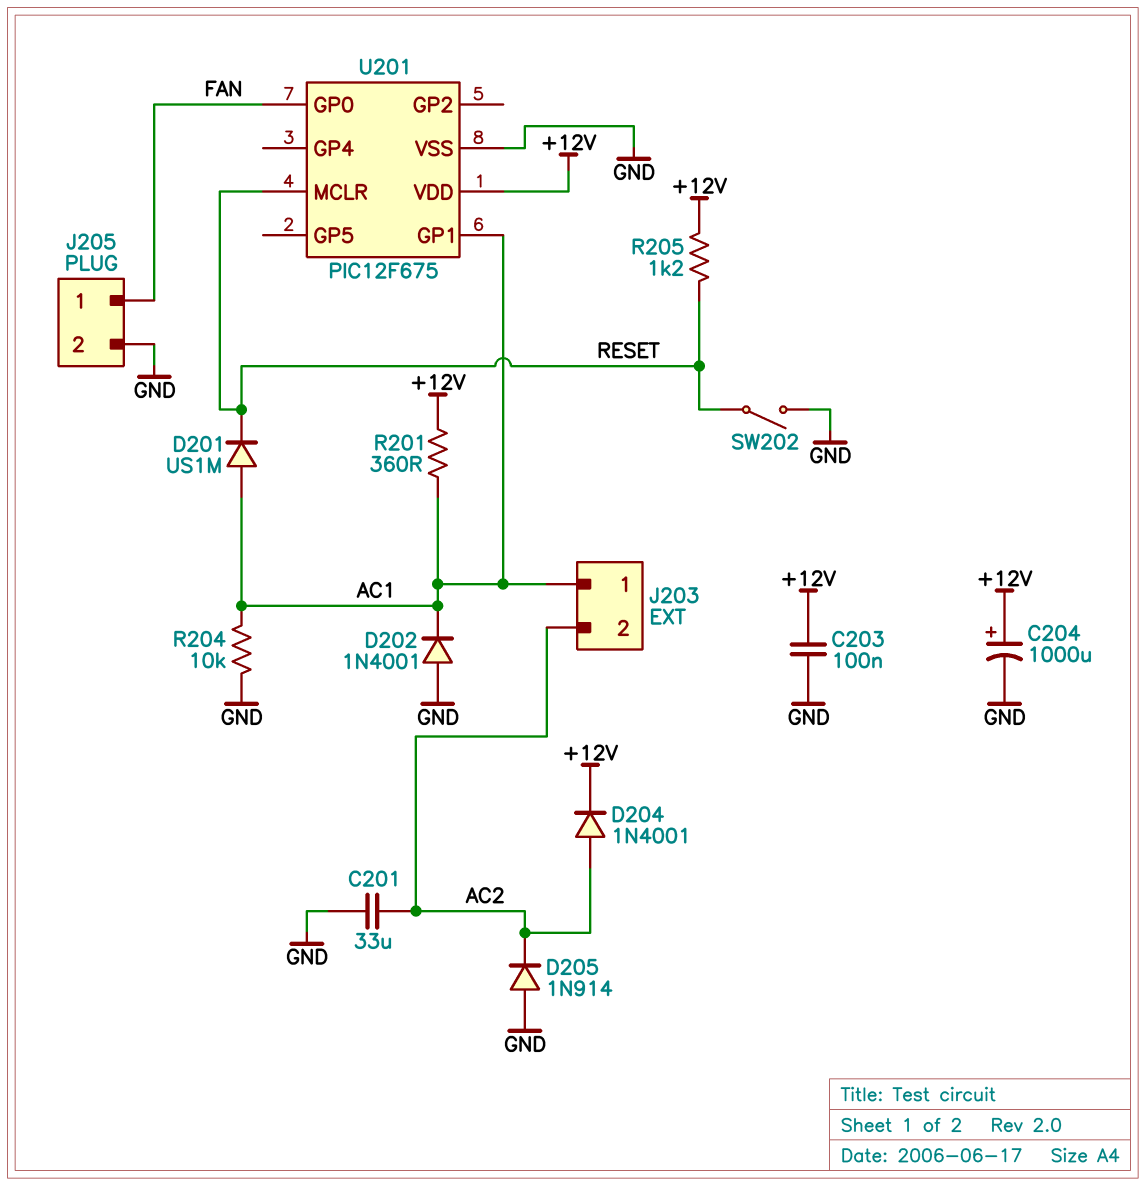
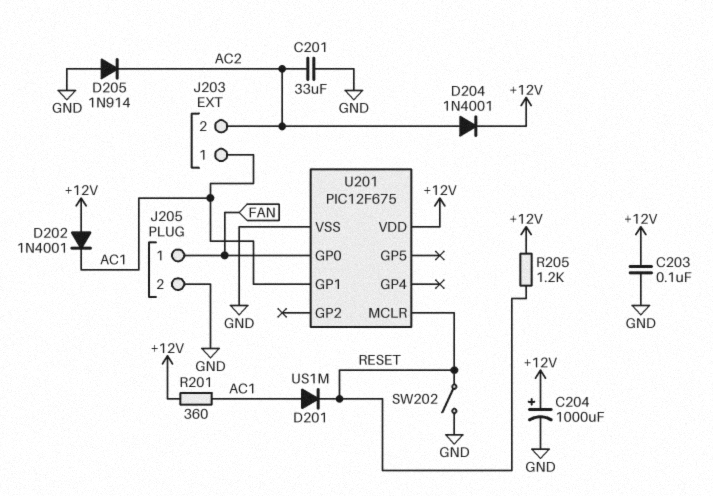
D202: diode 1N4001 (A GND, K AC1) -> diode 1N4001 (A +12V, K AC1)
R204: 10k (AC1, GND) -> none

